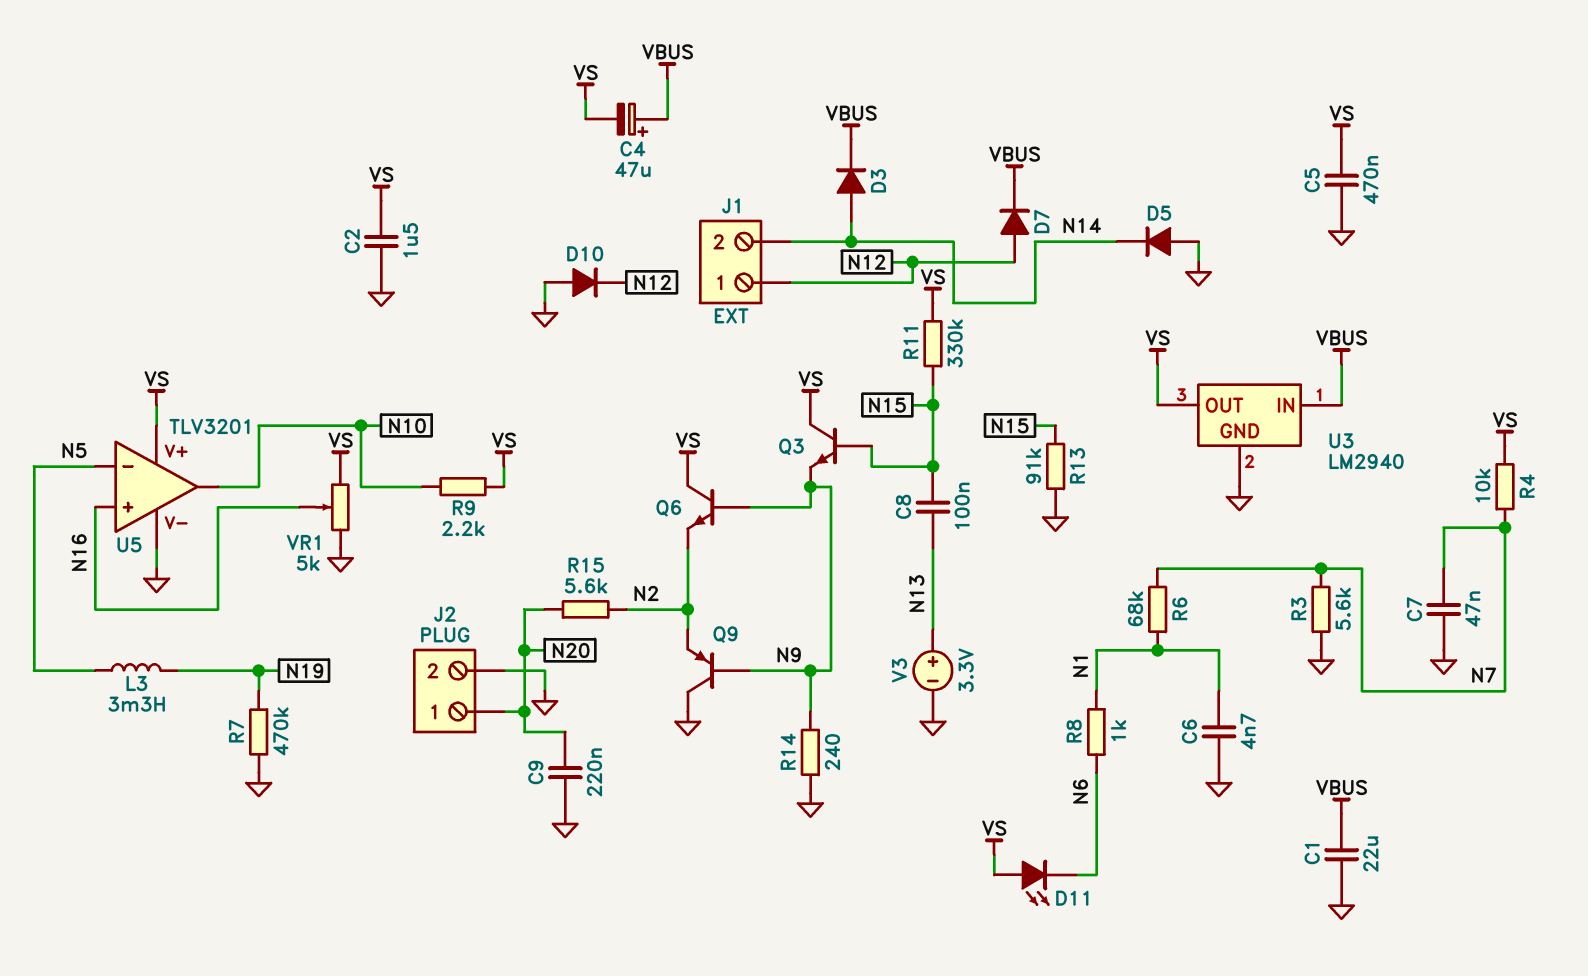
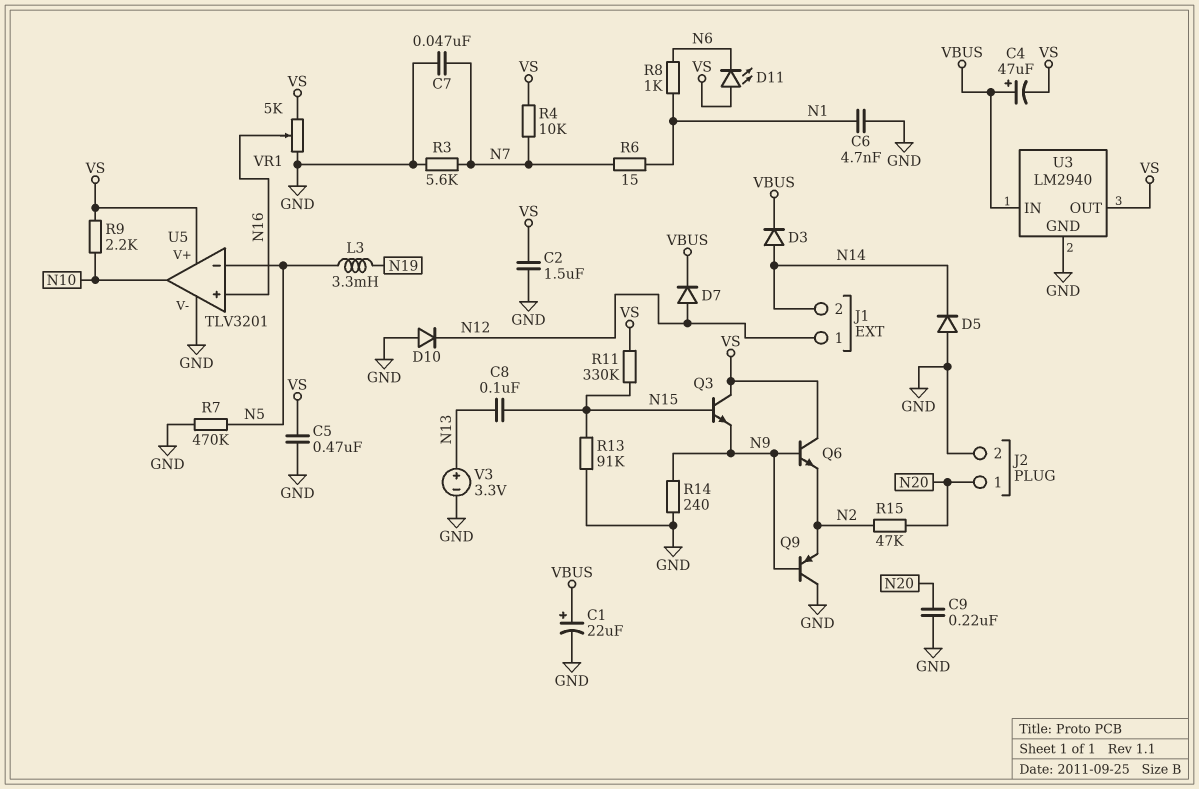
C1: 22uF (GND, VBUS) -> 22uF (plus VBUS, minus GND)
R6: 68k (N1, N7) -> 15 (N1, N7)
R7: 470k (GND, N19) -> 470k (GND, N5)
R15: 5.6k (N2, N20) -> 47k (N2, N20)

